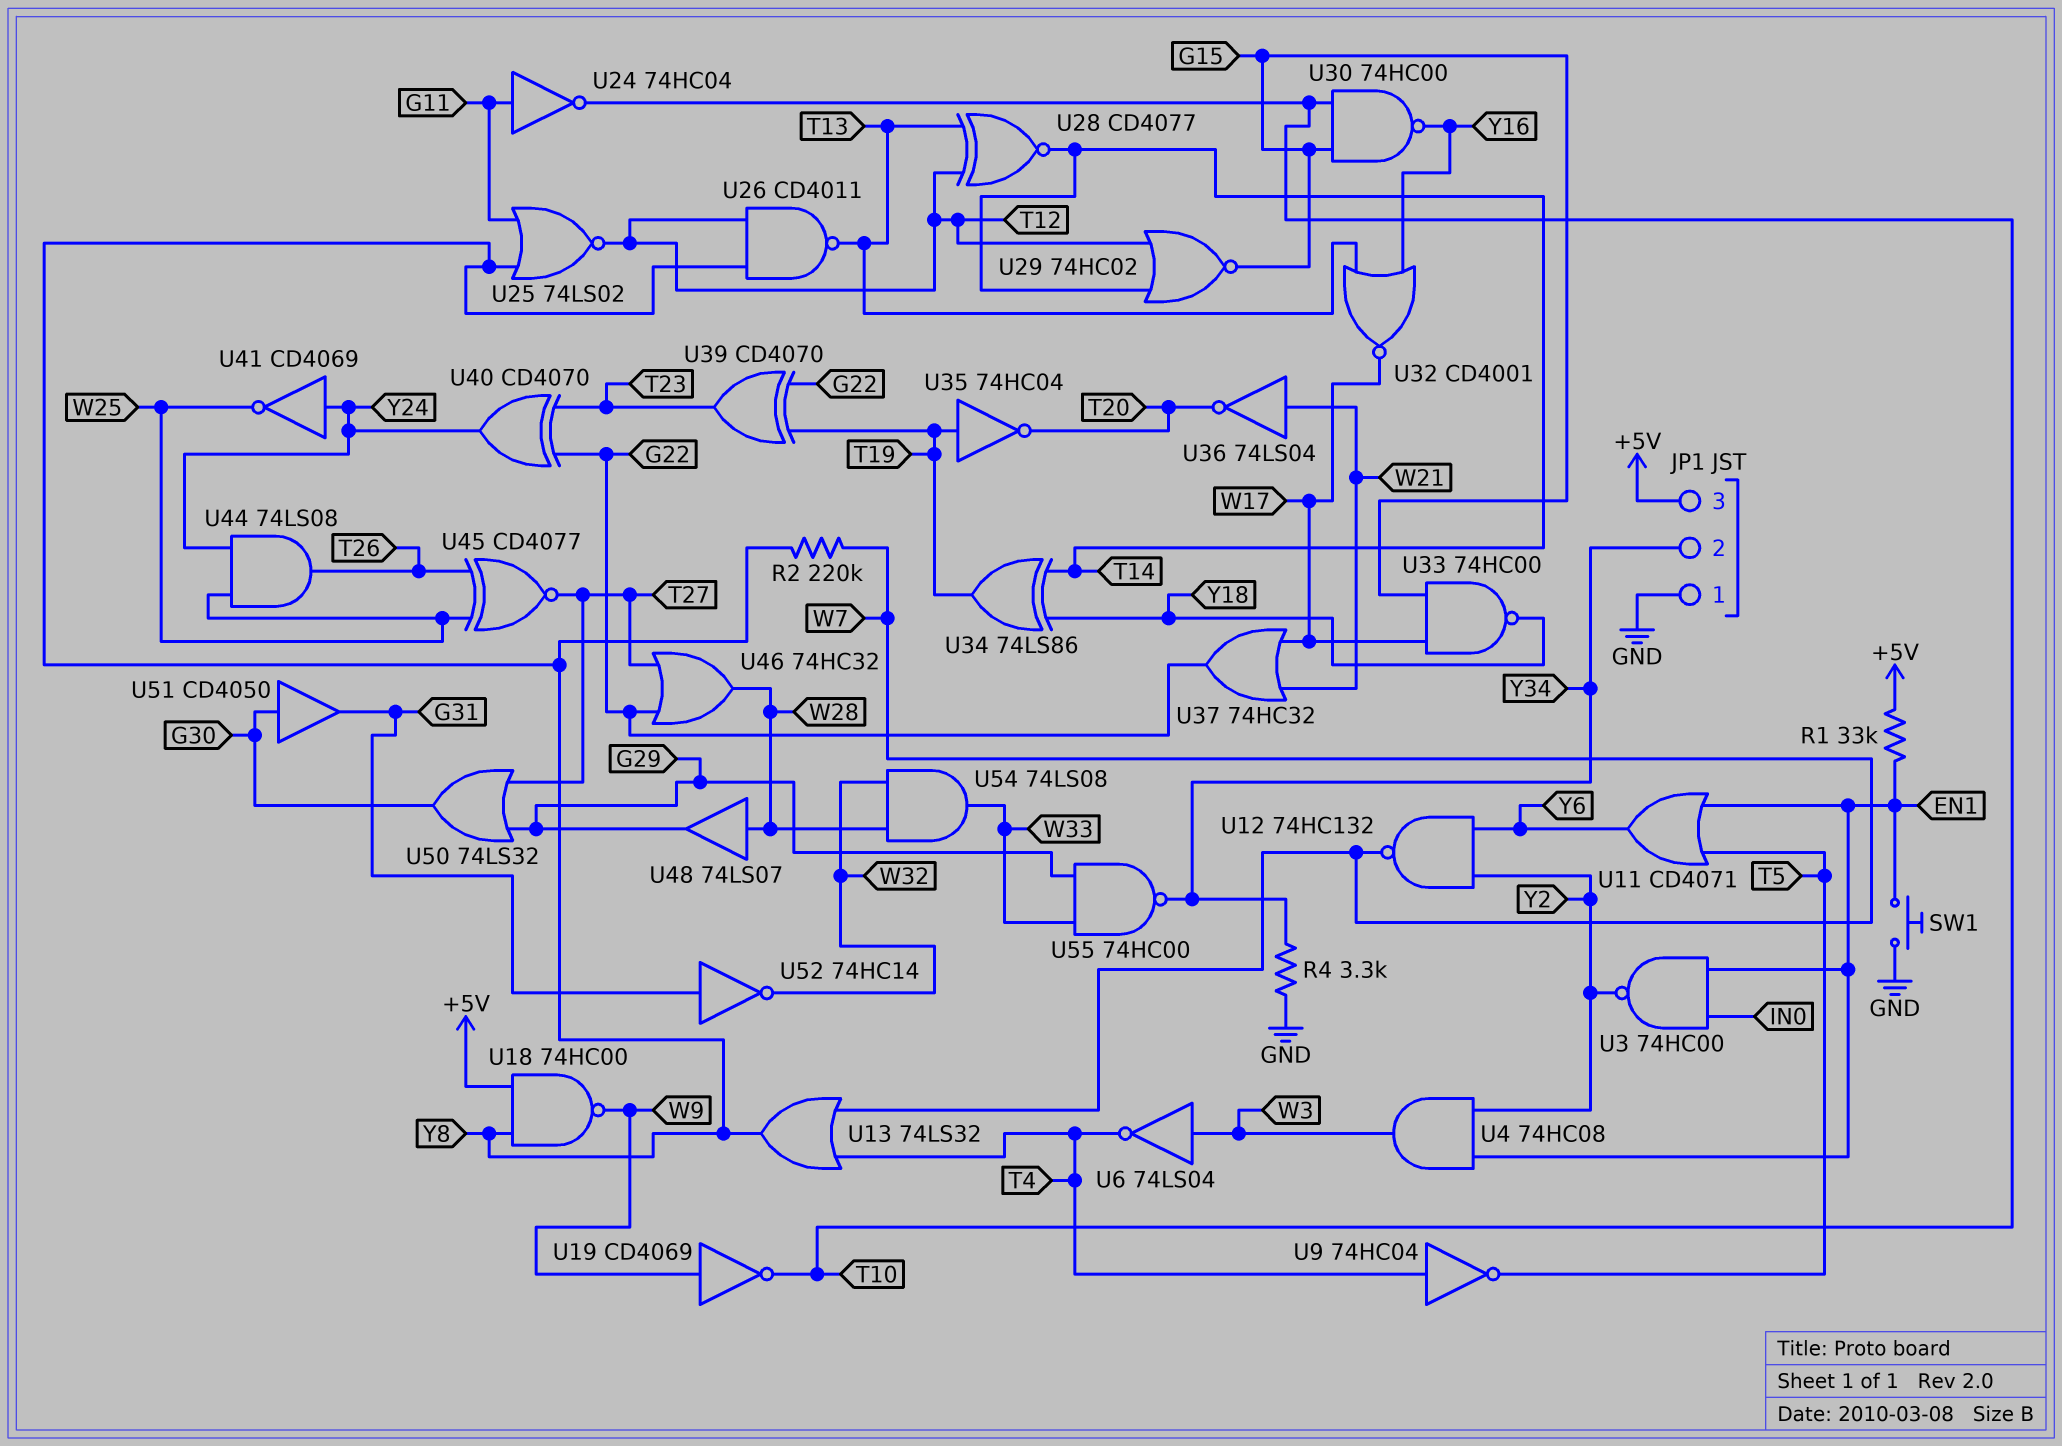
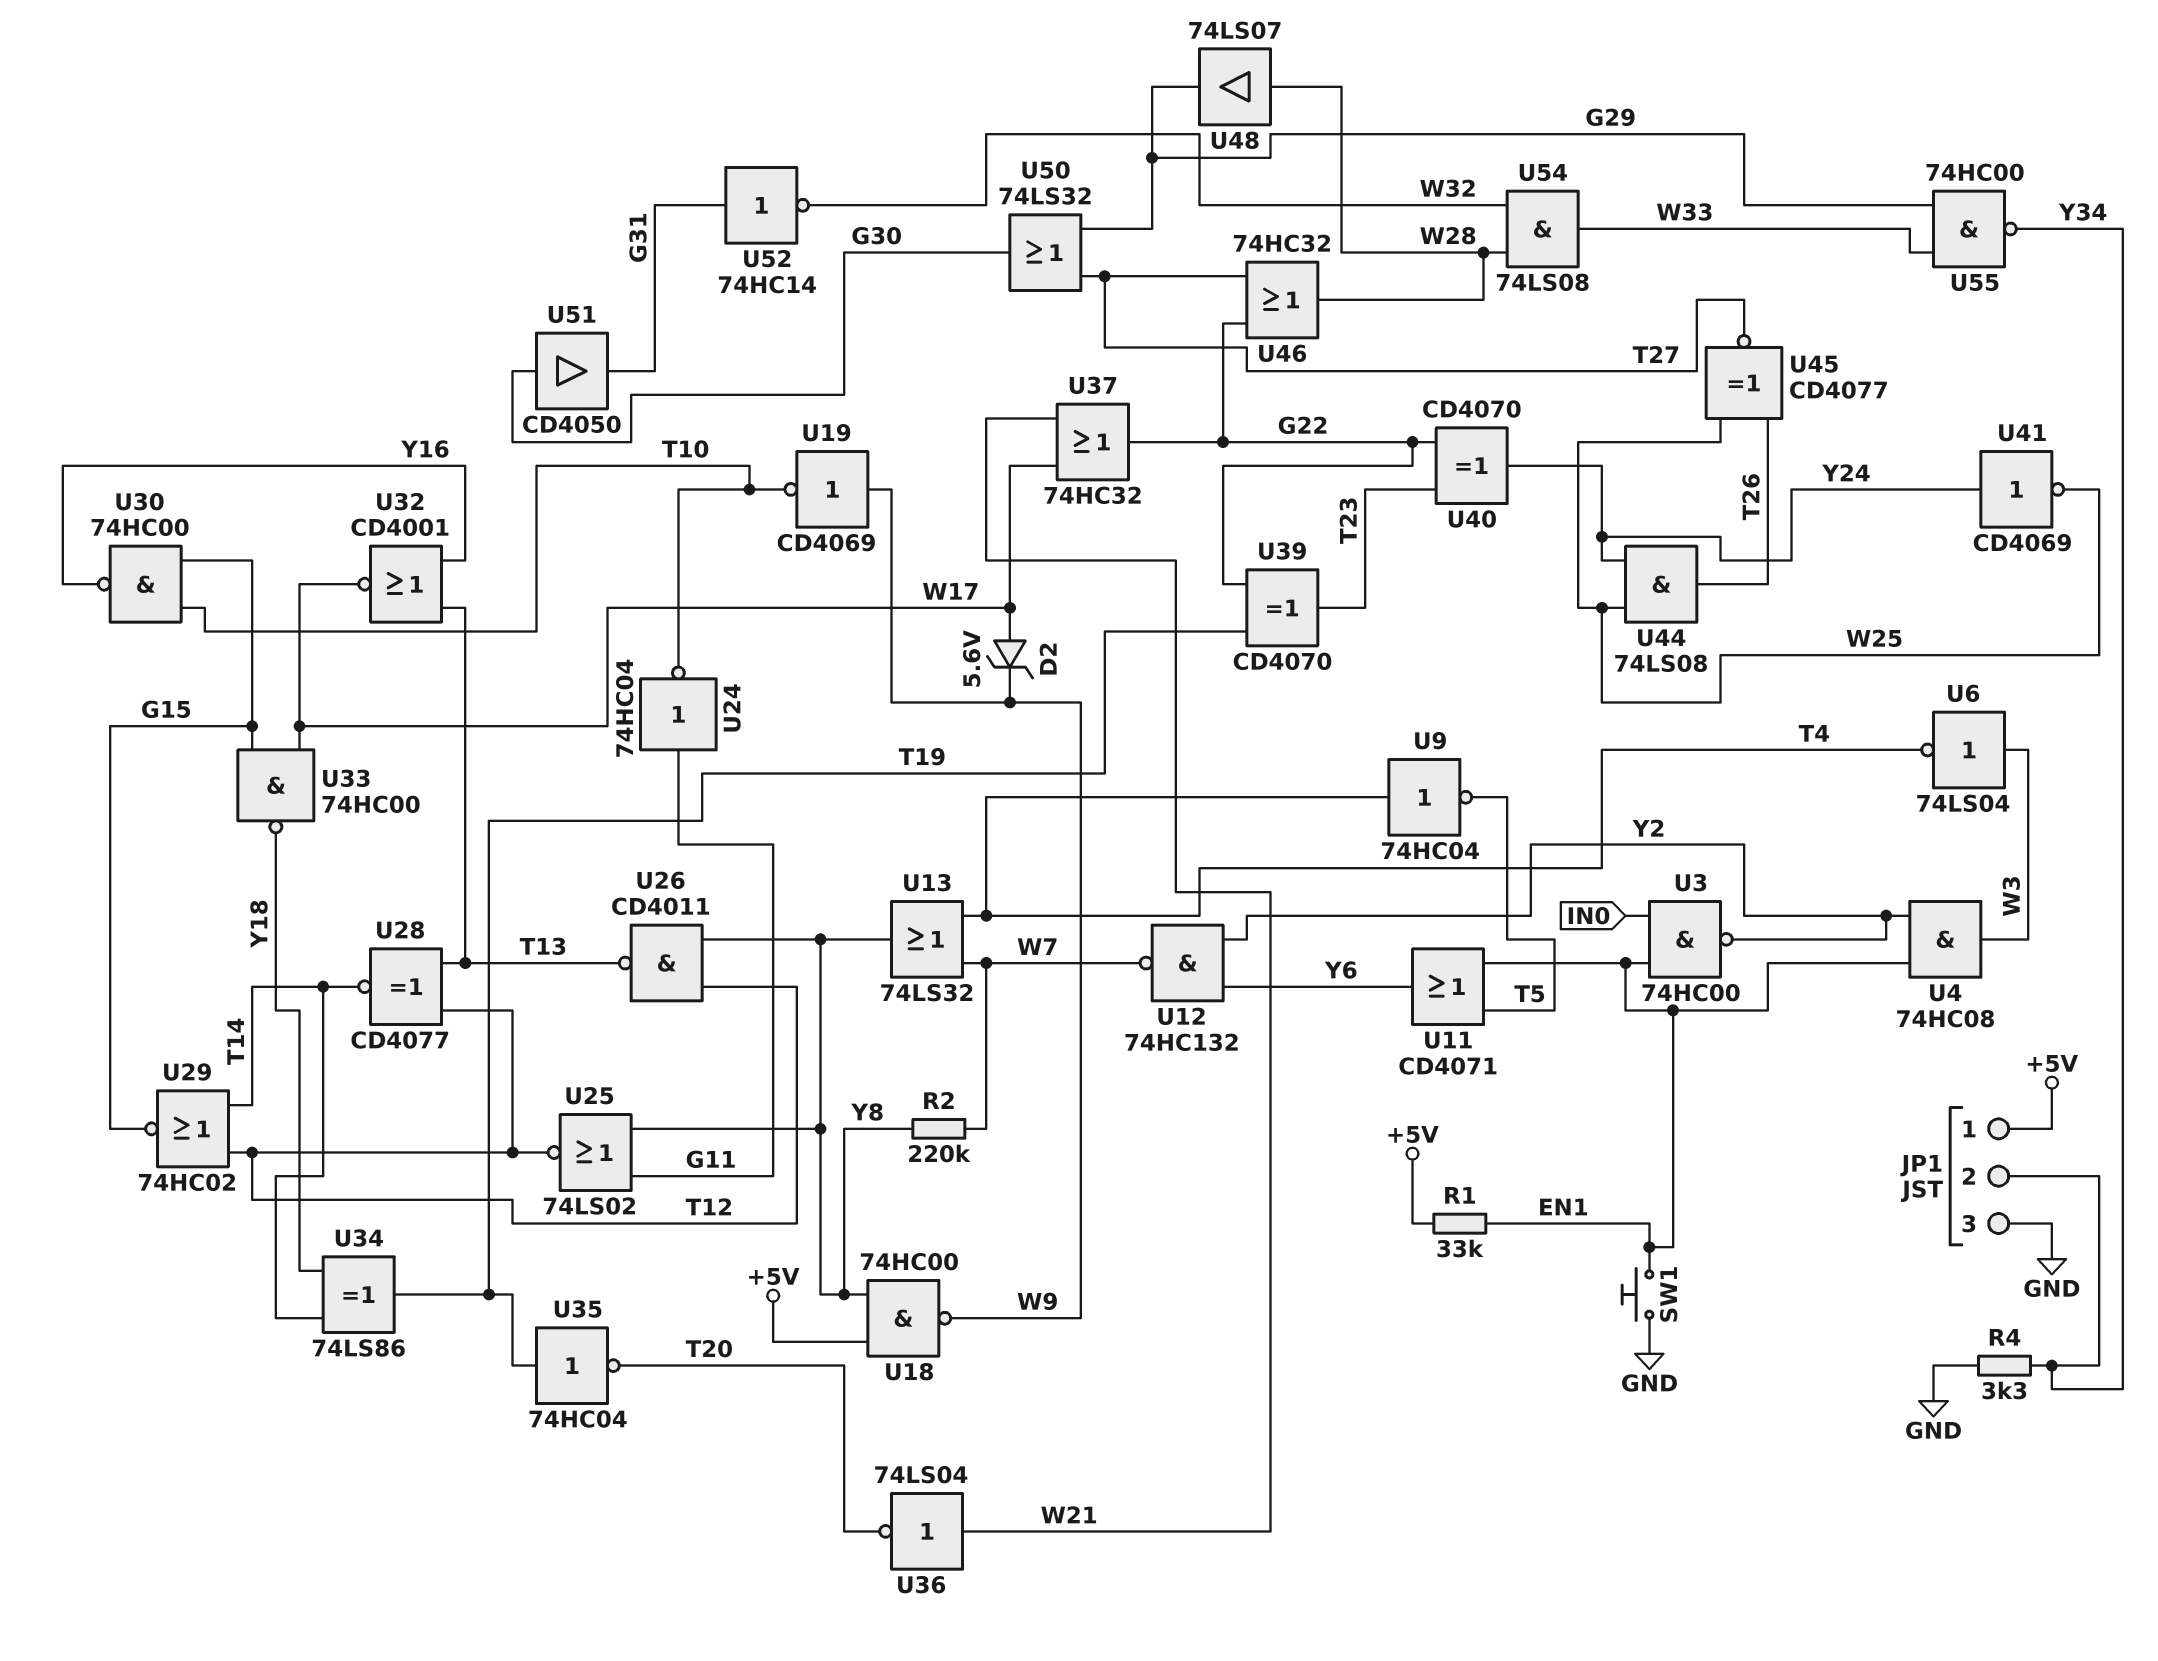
D2: none -> zener 5.6V (A W17, K W9)
JP1 pin 1: GND -> +5V
JP1 pin 3: +5V -> GND

